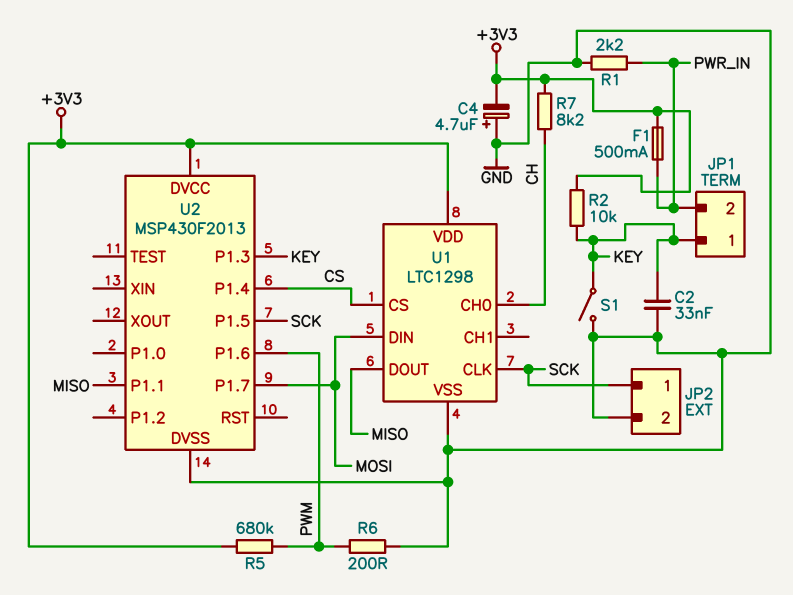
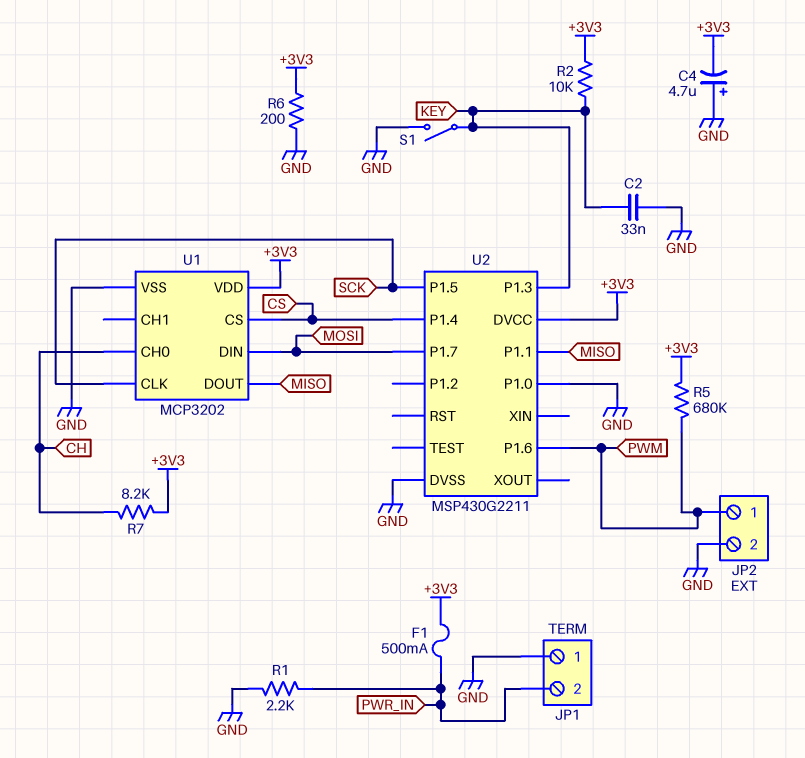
JP1 pin 1: KEY -> GND
JP2 pin 1: SCK -> PWM
R6: 200 (GND, PWM) -> 200 (+3V3, GND)
U1: LTC1298 -> MCP3202
U2: MSP430F2013 -> MSP430G2211
U2 pin P1.0: none -> GND

